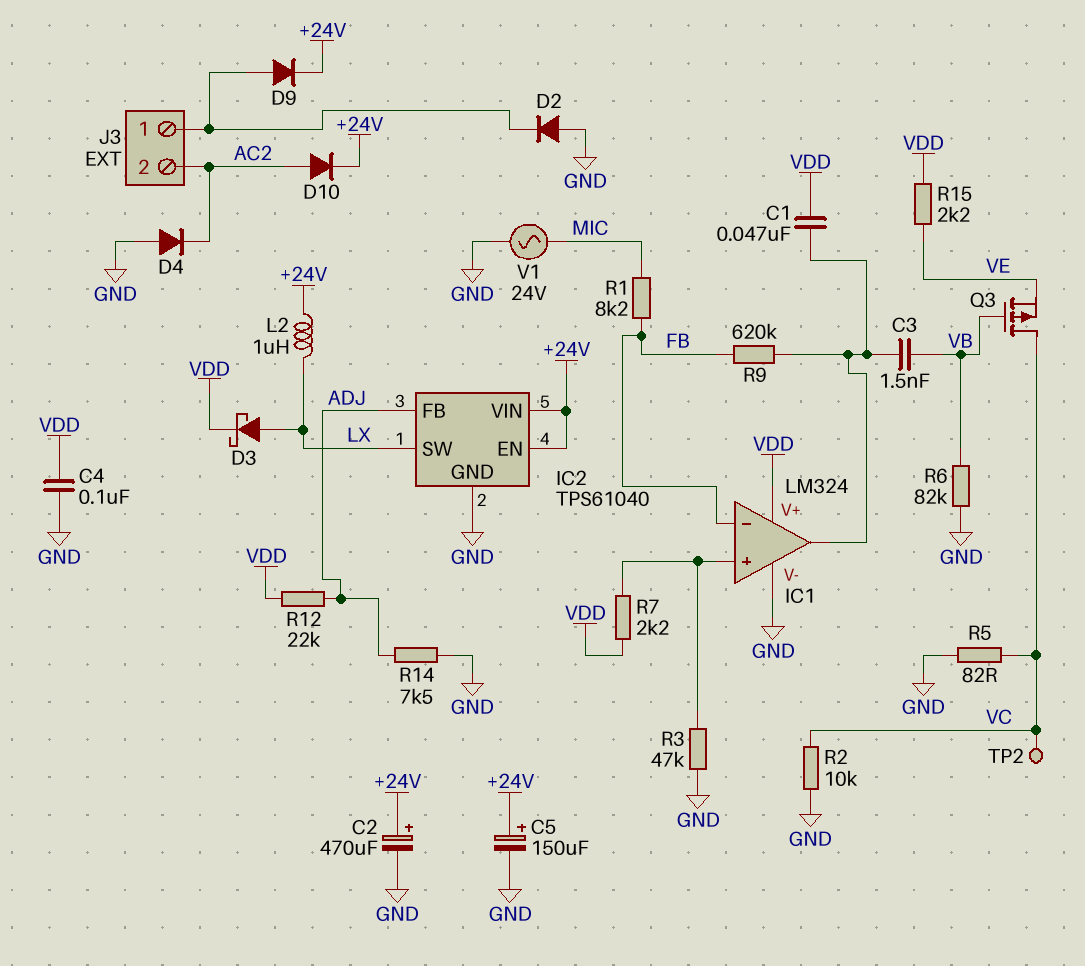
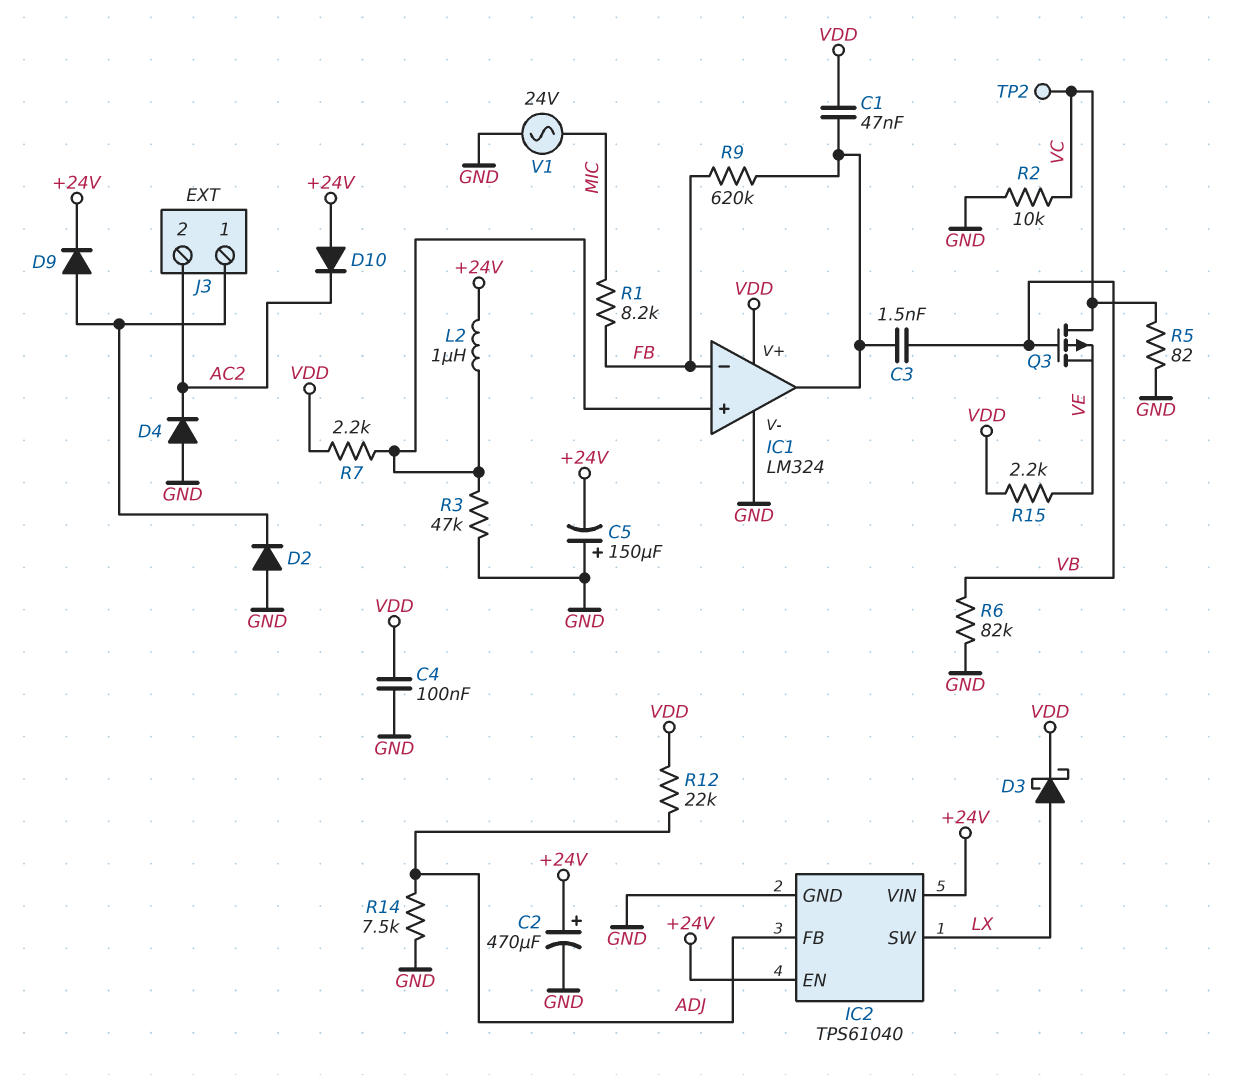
C5: 150uF (plus +24V, minus GND) -> 150uF (plus GND, minus +24V)
D10: diode (A AC2, K +24V) -> diode (A +24V, K AC2)
L2: 1uH (+24V, LX) -> 1uH (+24V, IC1/in+)

